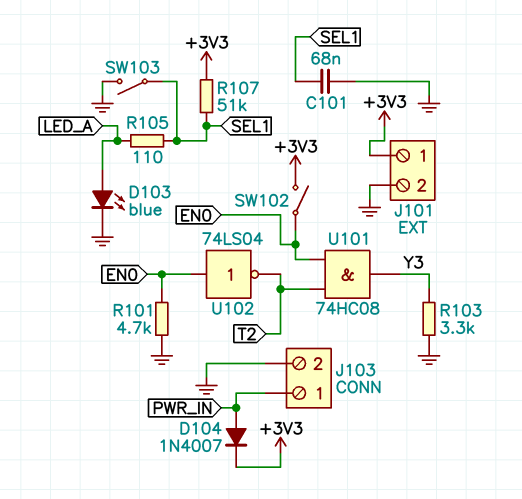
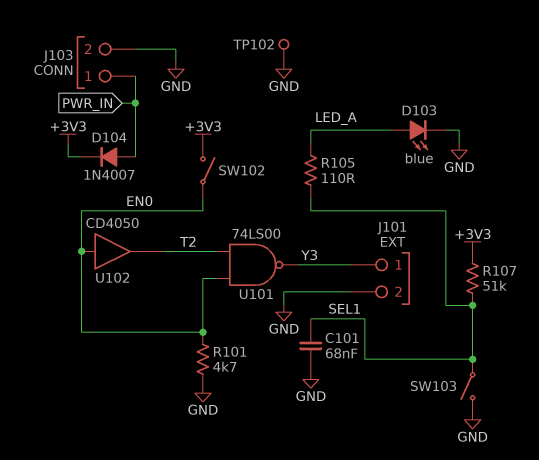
J101 pin 1: +3V3 -> Y3
R103: 3.3k (GND, Y3) -> none
TP102: none -> test point (GND)
U101: AND 74HC08 (in EN0, in T2, out Y3) -> NAND 74LS00 (in EN0, in T2, out Y3)
U102: NOT 74LS04 (in EN0, out T2) -> buffer CD4050 (in EN0, out T2)

